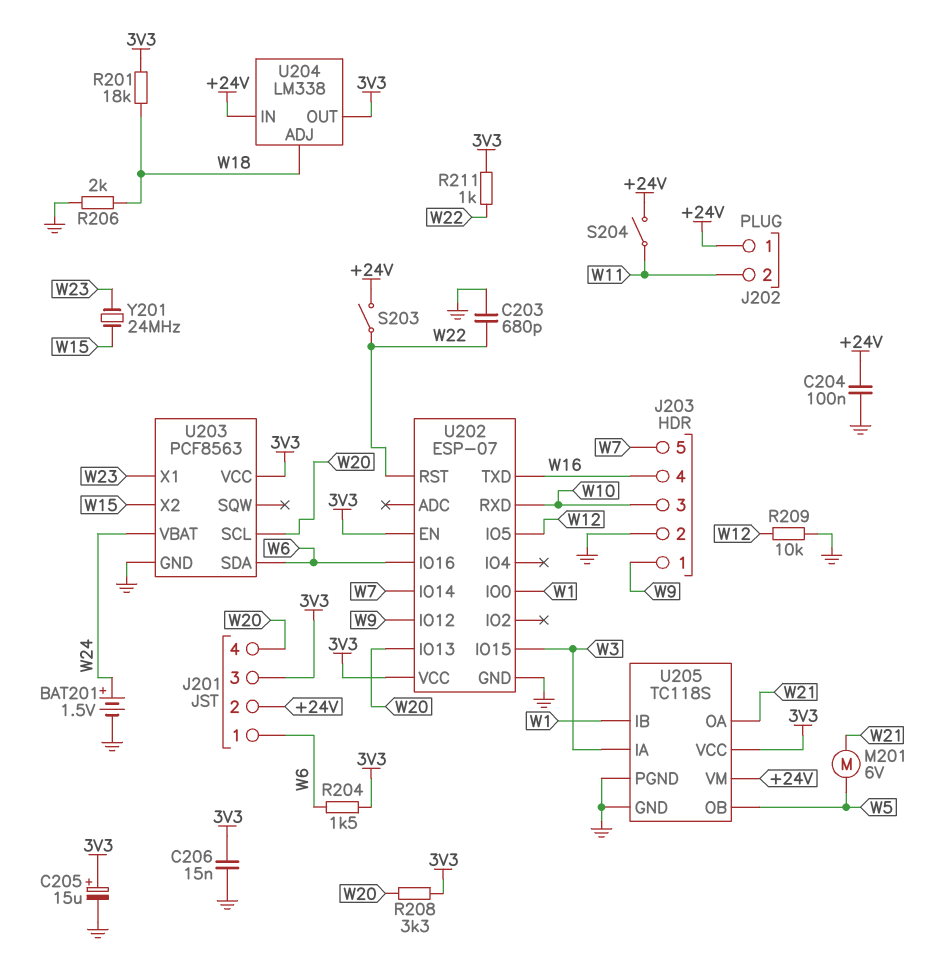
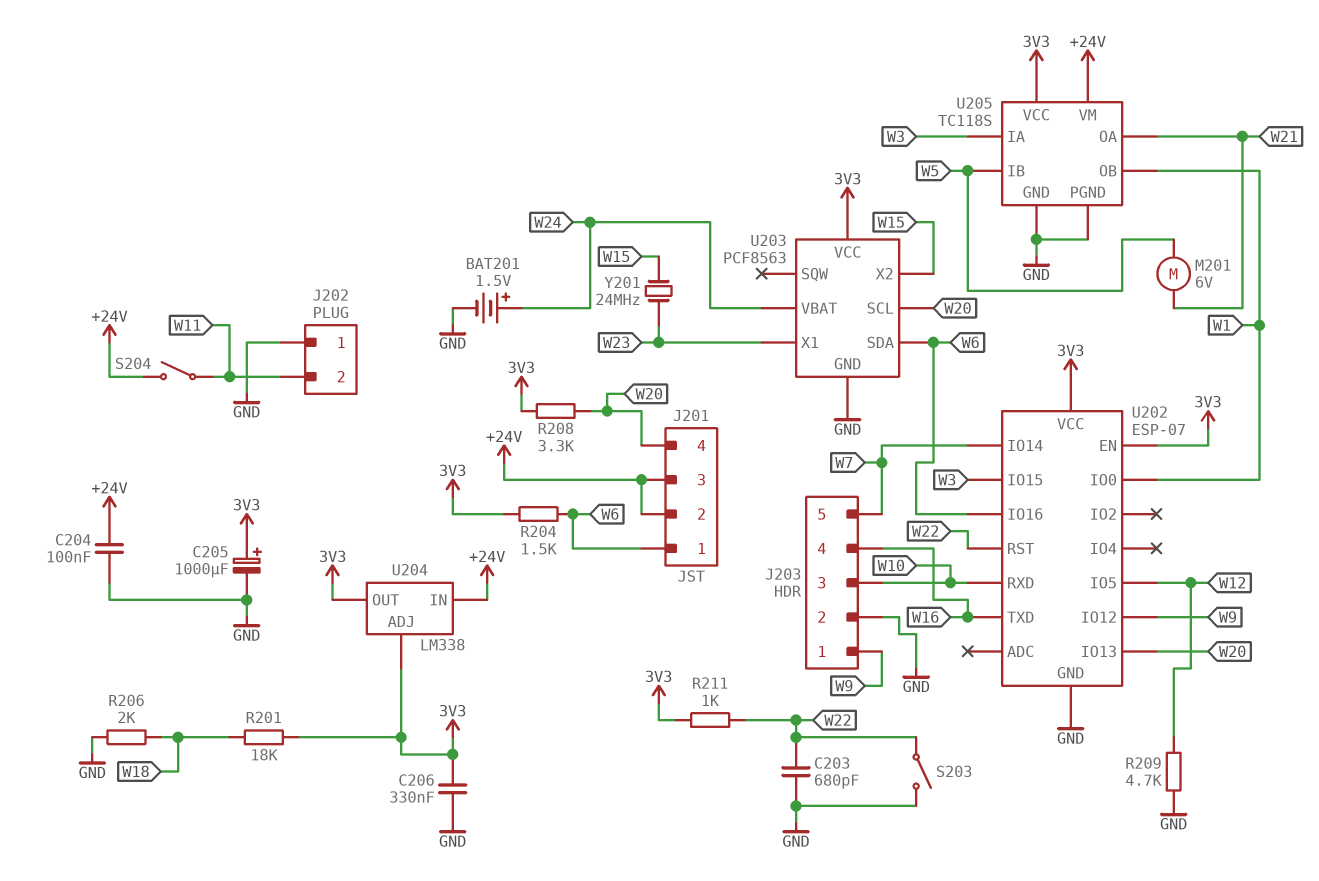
C205: 15uF (plus 3V3, minus GND) -> 1000uF (plus 3V3, minus GND)
C206: 15nF (3V3, GND) -> 330nF (3V3, GND)
J201 pin 3: 3V3 -> +24V
J202 pin 1: +24V -> GND
R209: 10k (GND, W12) -> 4.7k (GND, W12)
S203: switch (+24V, W22) -> switch (GND, W22)
U204 pin ADJ: W18 -> 3V3
U205 pin IB: W1 -> W5
U205 pin OB: W5 -> W1

